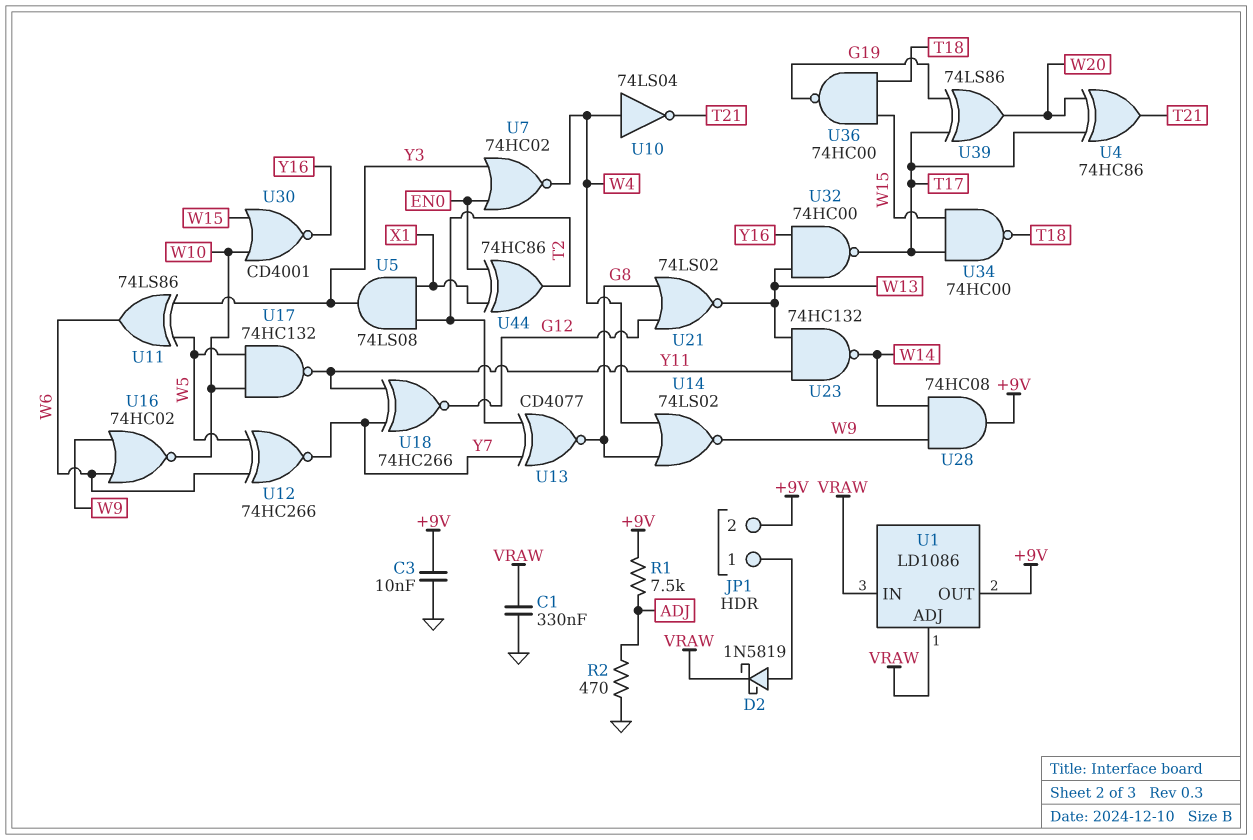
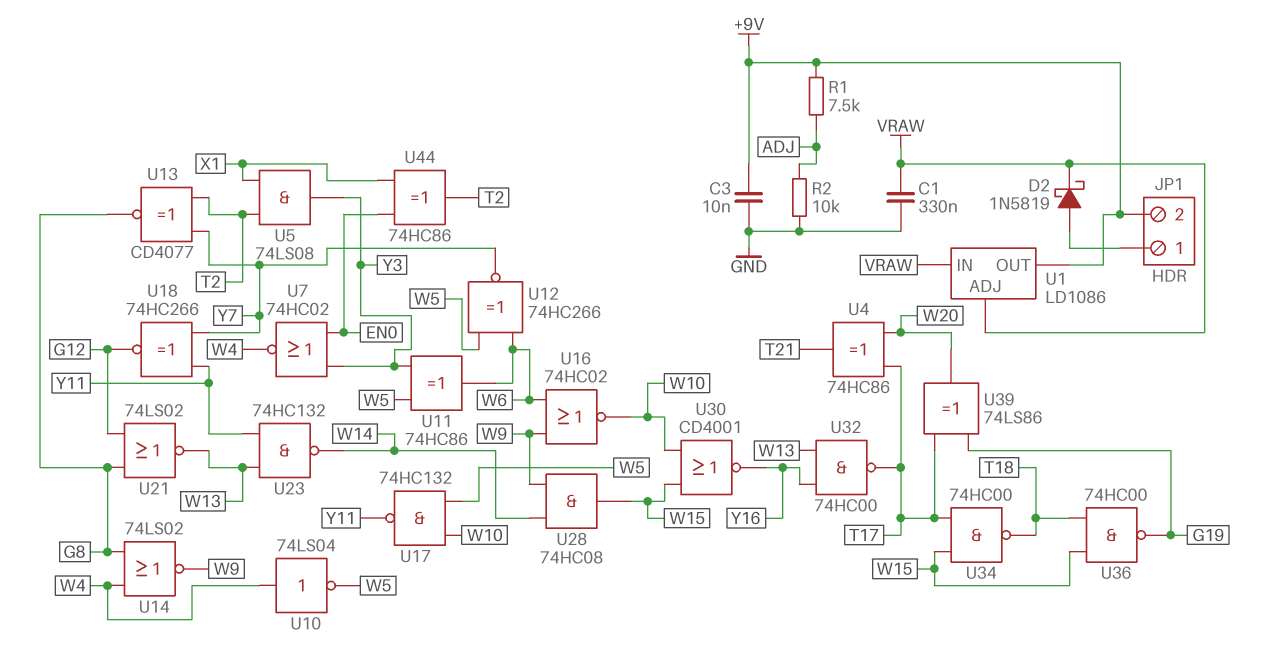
R2: 470 (ADJ, GND) -> 10k (ADJ, GND)
U10: NOT 74LS04 (in W4, out T21) -> NOT 74LS04 (in W4, out W5)
U11: XOR 74LS86 (in W5, in Y3, out W6) -> XOR 74HC86 (in W5, in Y3, out W6)
U28: AND 74HC08 (in W9, in W14, out +9V) -> AND 74HC08 (in W9, in W14, out W15)

